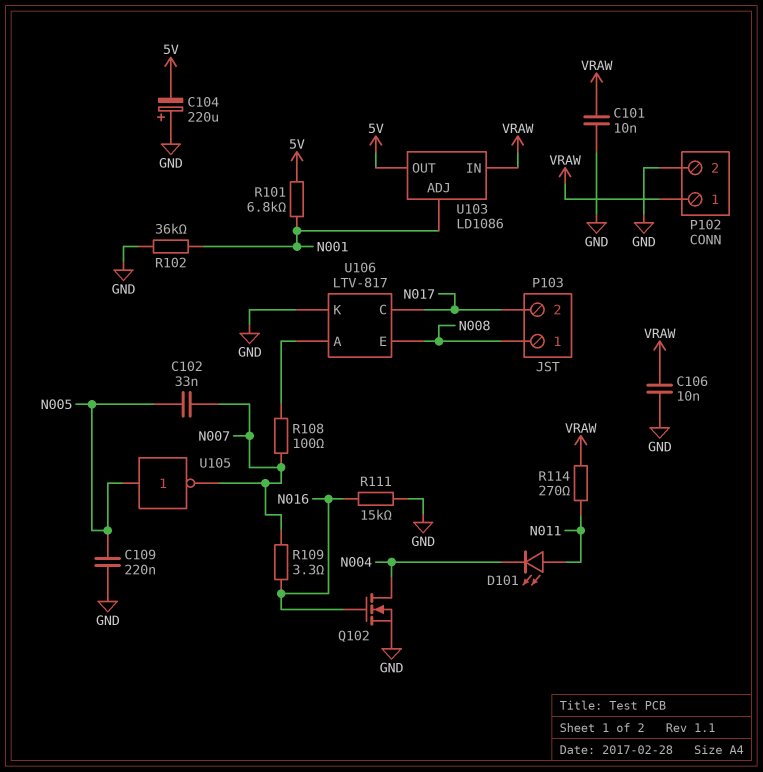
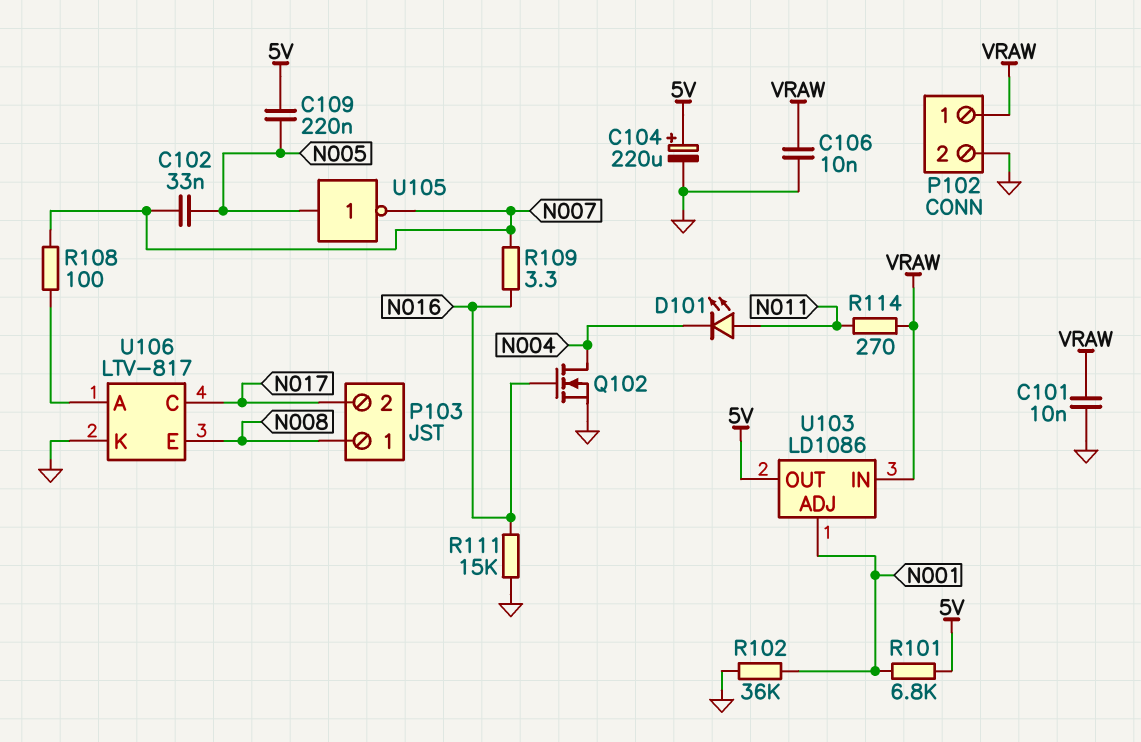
C104: 220uF (plus GND, minus 5V) -> 220uF (plus 5V, minus GND)
C109: 220nF (GND, N005) -> 220nF (5V, N005)

